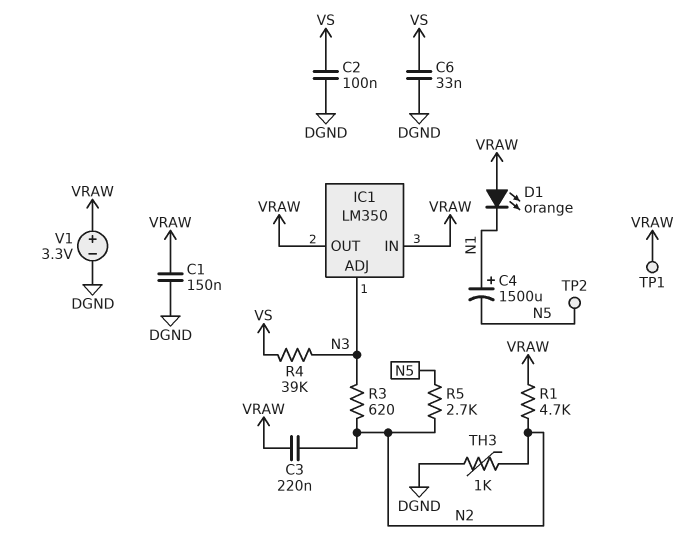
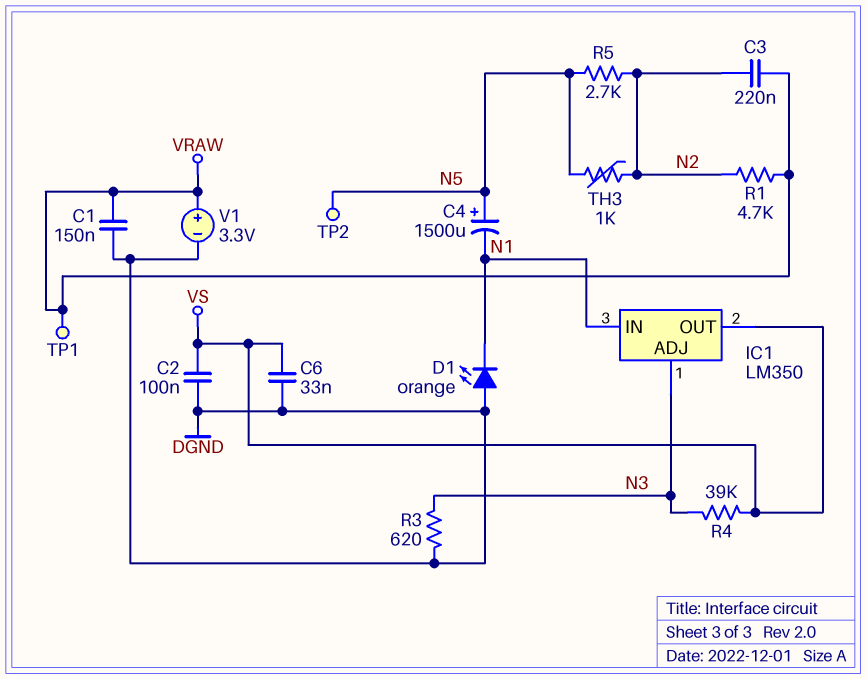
C4: 1500uF (plus N1, minus N5) -> 1500uF (plus N5, minus N1)
D1: LED orange (A VRAW, K N1) -> LED orange (A DGND, K N1)
IC1 pin IN: VRAW -> N1
IC1 pin OUT: VRAW -> VS
R3: 620 (N2, N3) -> 620 (DGND, N3)
TH3: 1k (DGND, N2) -> 1k (N2, N5)

